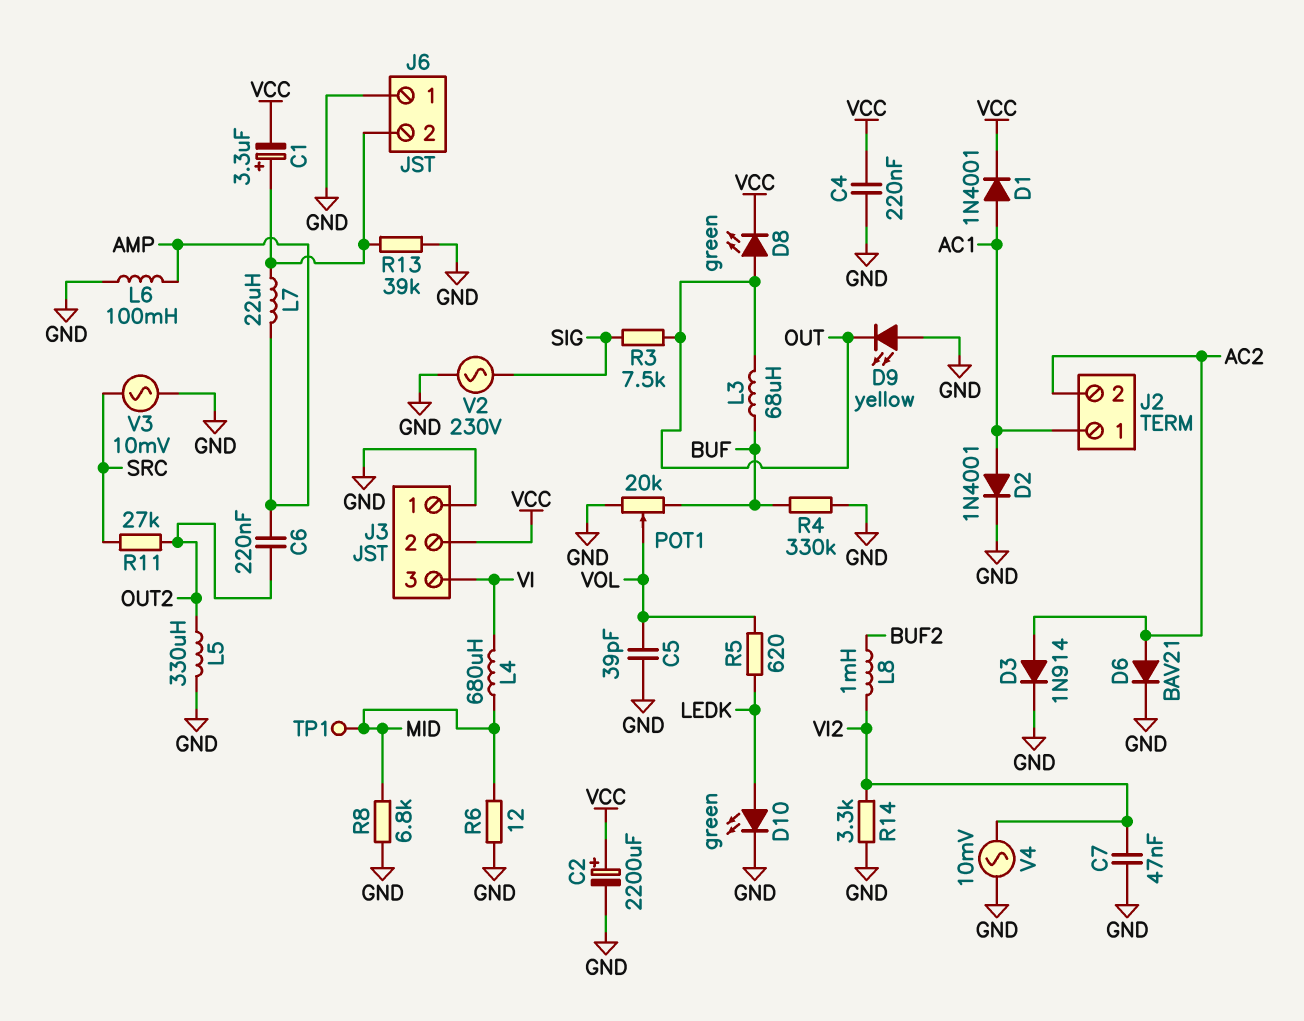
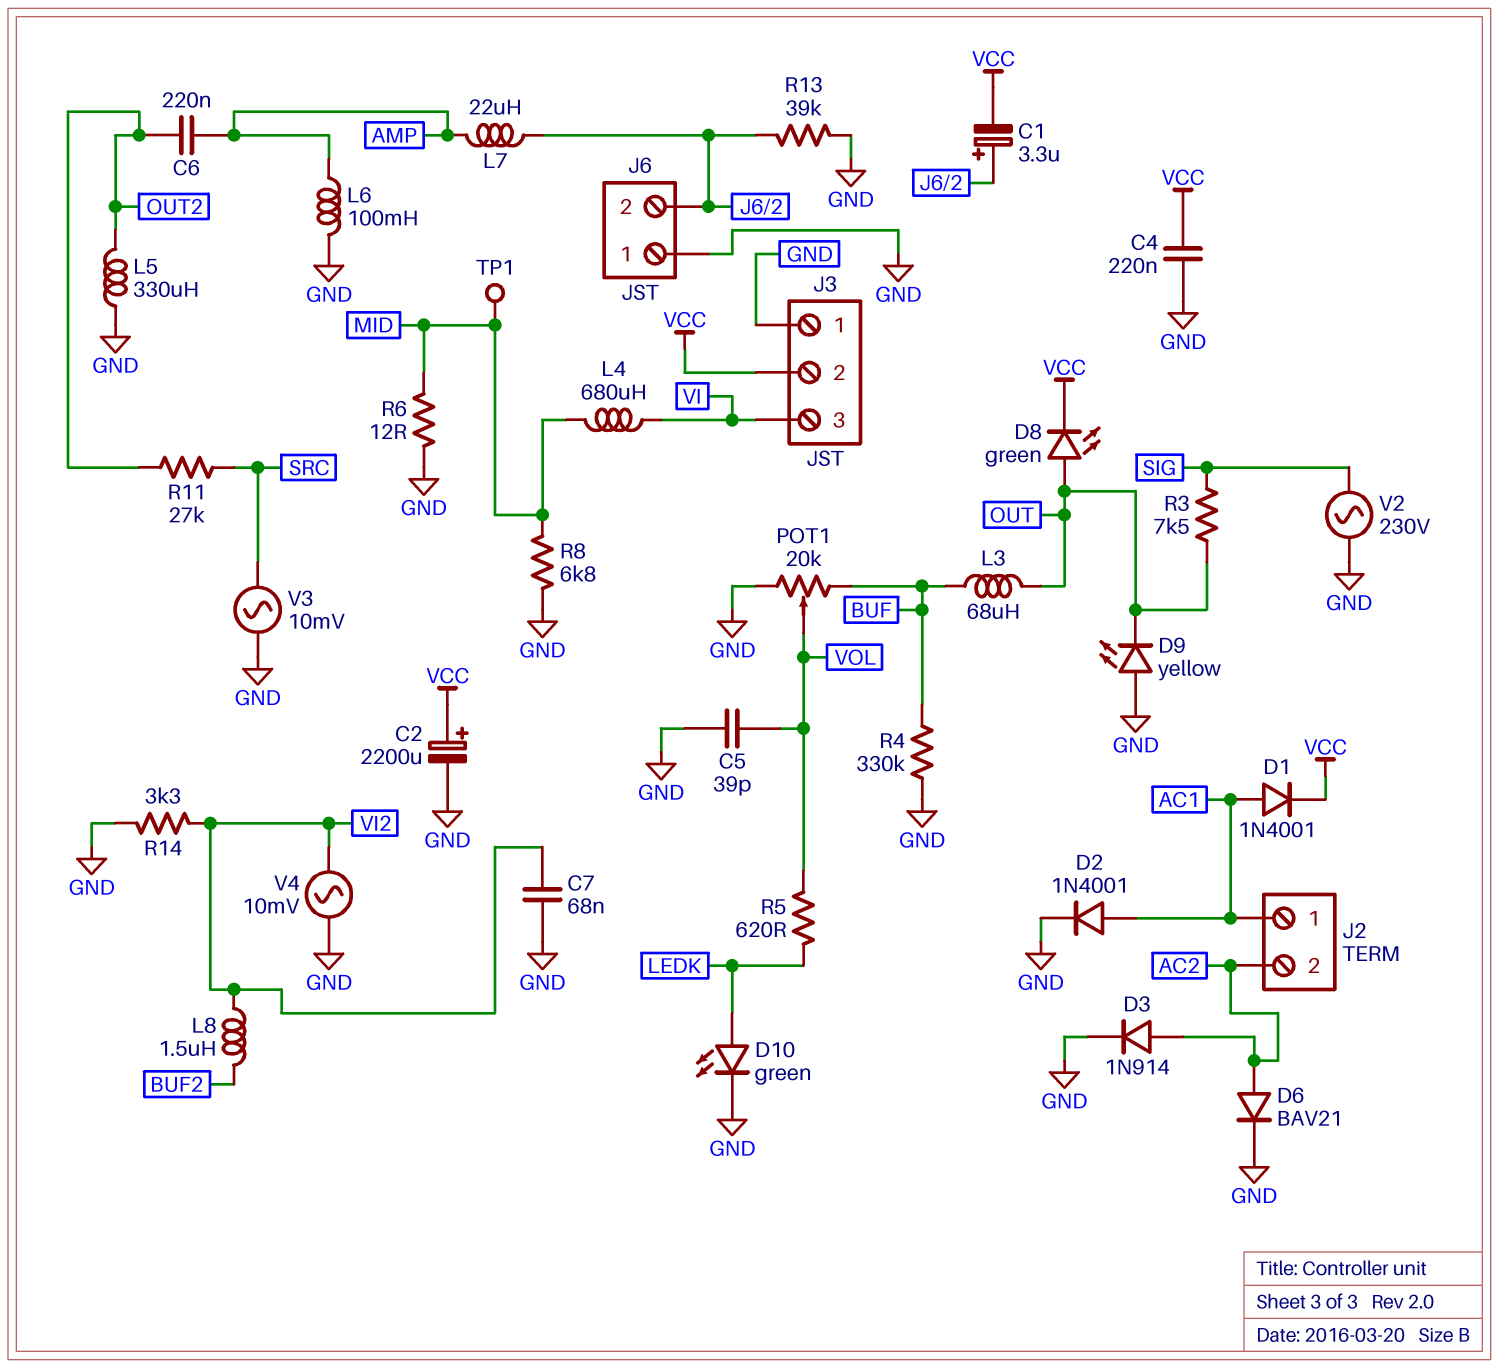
C7: 47nF (GND, VI2) -> 68nF (GND, VI2)
L8: 1mH (BUF2, VI2) -> 1.5uH (BUF2, VI2)

